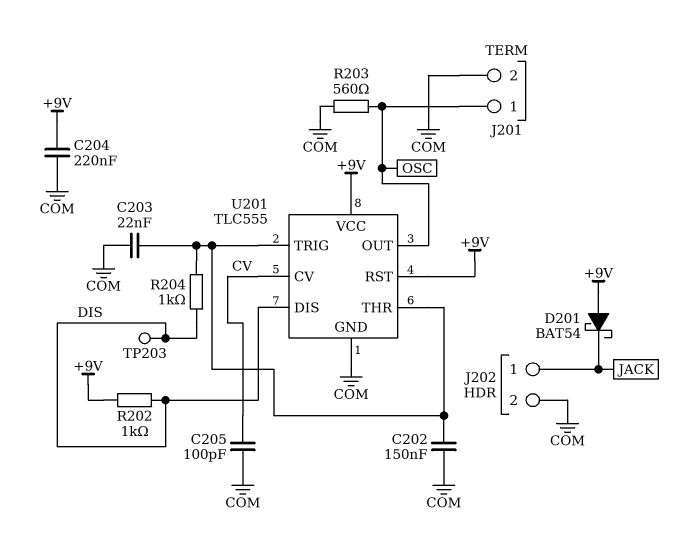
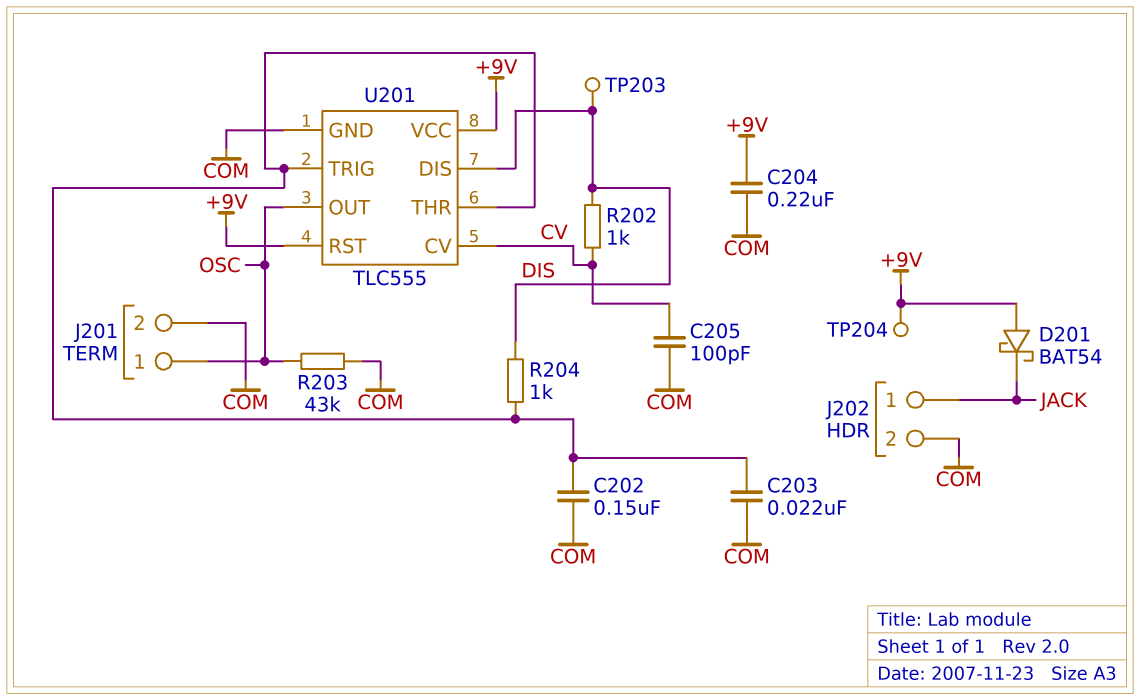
R202: 1k (+9V, DIS) -> 1k (CV, DIS)
R203: 560 (COM, OSC) -> 43k (COM, OSC)
TP204: none -> test point (+9V)

